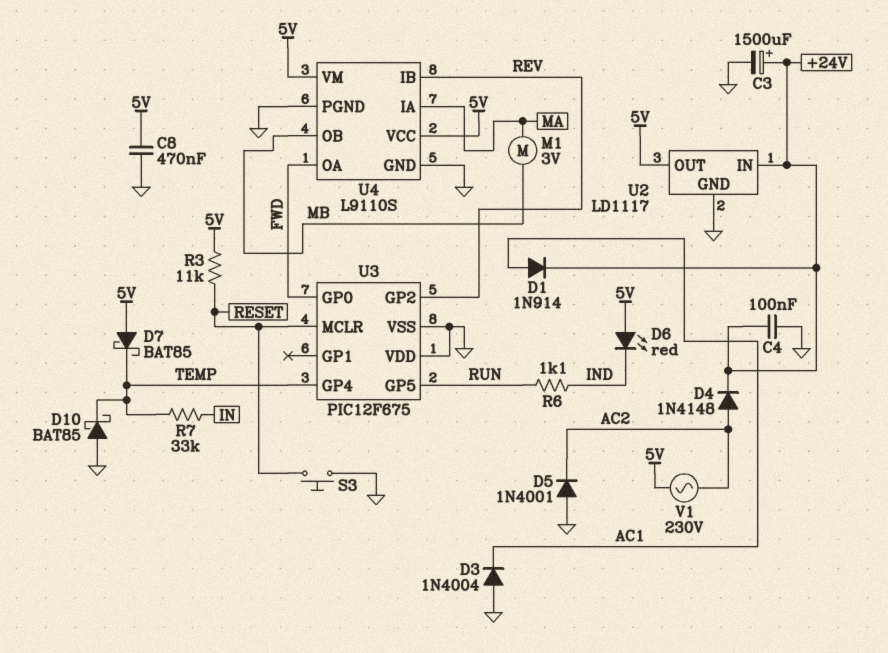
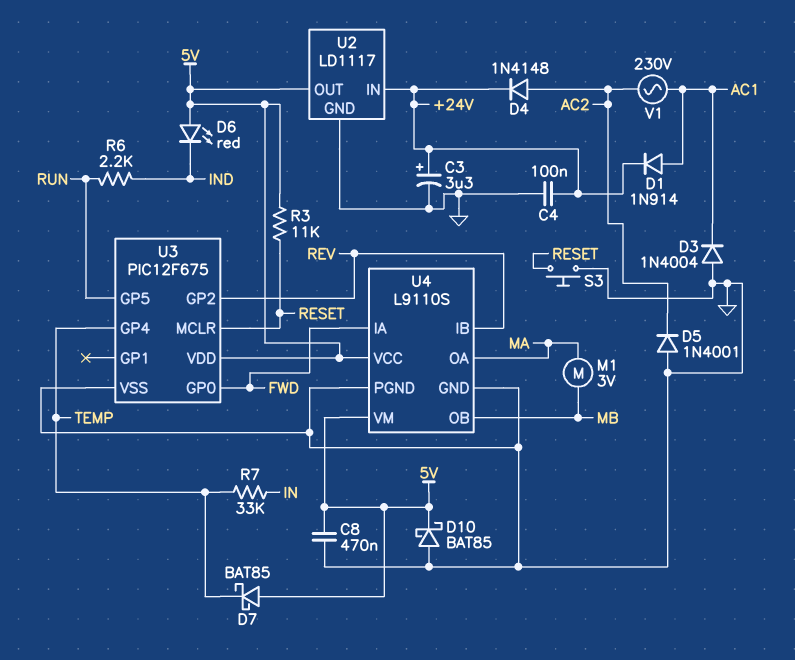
C3: 1500uF (plus +24V, minus GND) -> 3.3uF (plus +24V, minus GND)
D10: schottky BAT85 (A GND, K TEMP) -> schottky BAT85 (A GND, K 5V)
R6: 1.1k (IND, RUN) -> 2.2k (IND, RUN)
U3 pin VDD: GND -> 5V
U4 pin IA: MA -> FWD
U4 pin OA: FWD -> MA
V1: AC 230V (5V, AC2) -> AC 230V (AC1, AC2)

